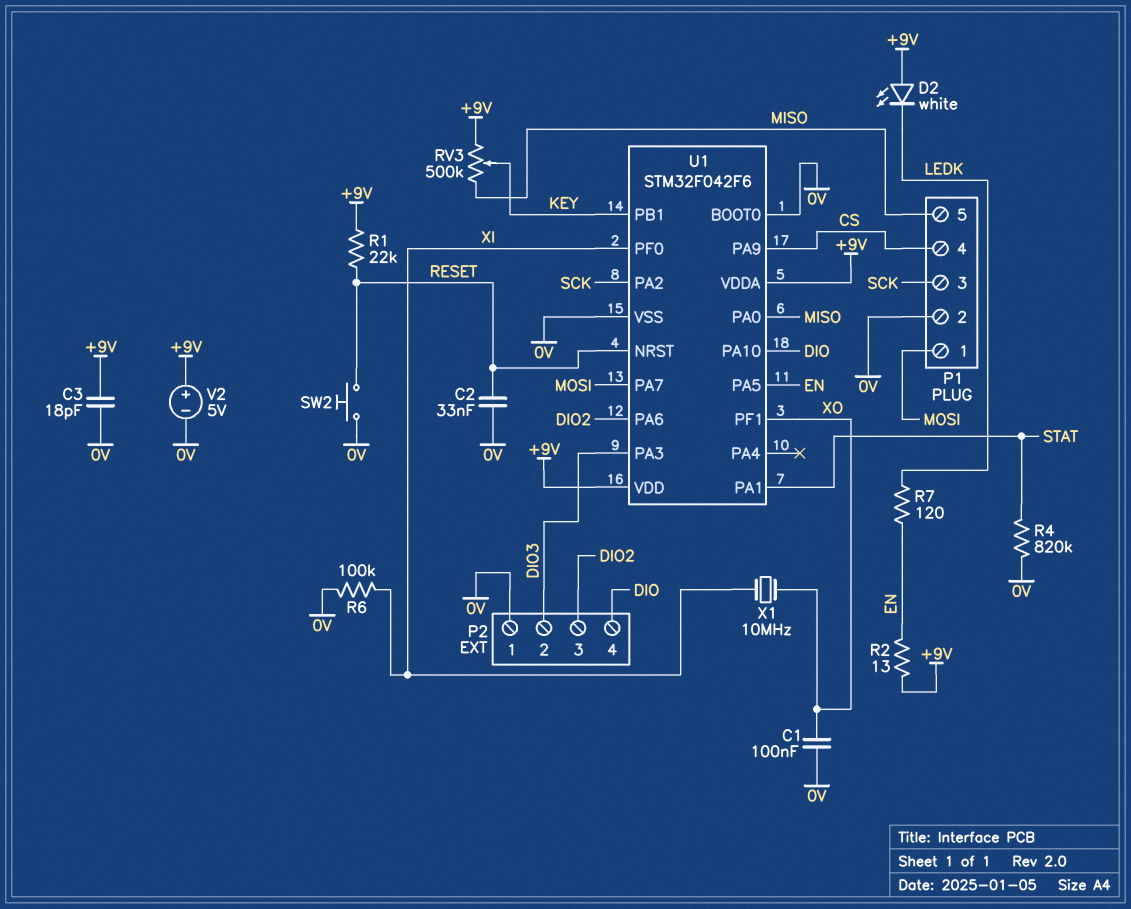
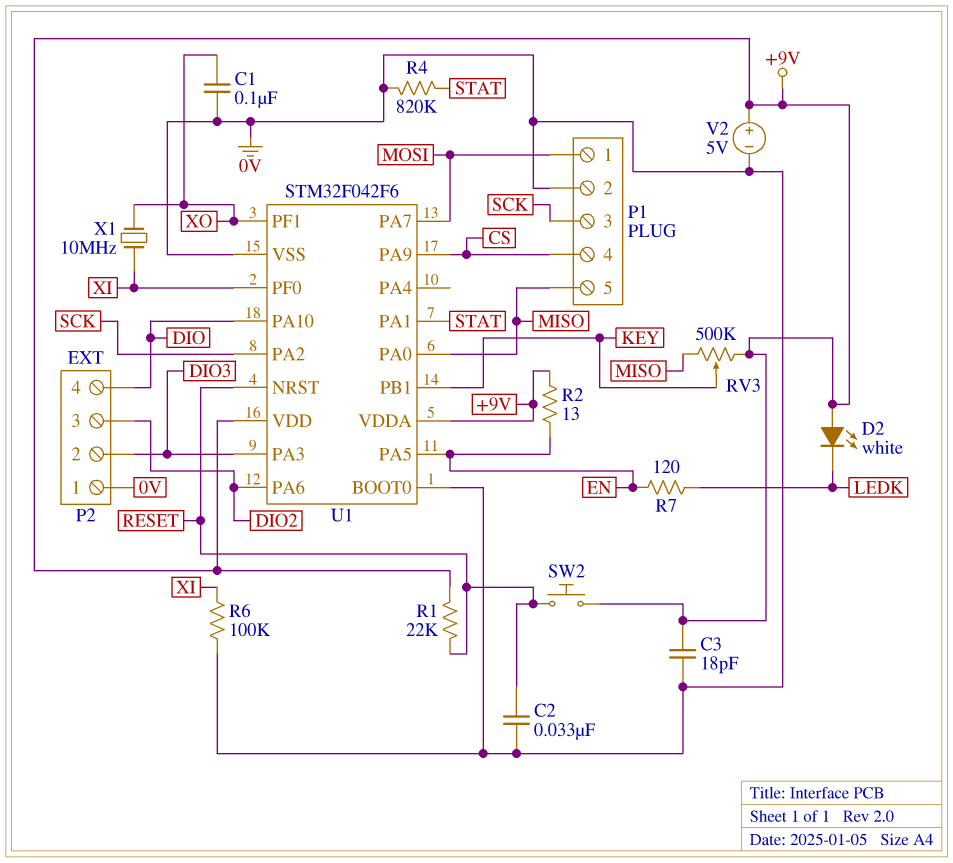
SW2: button (0V, RESET) -> button (+9V, RESET)

